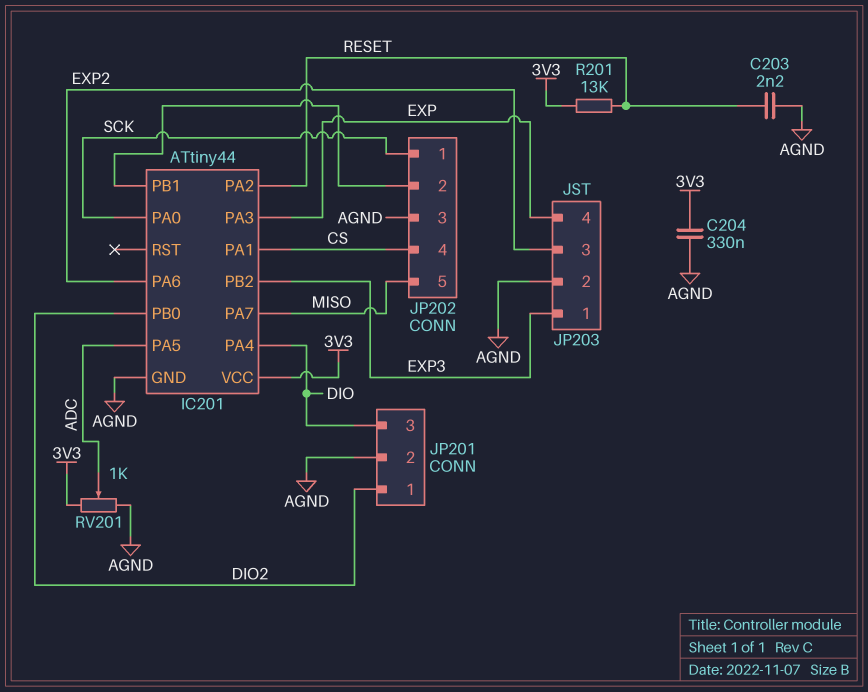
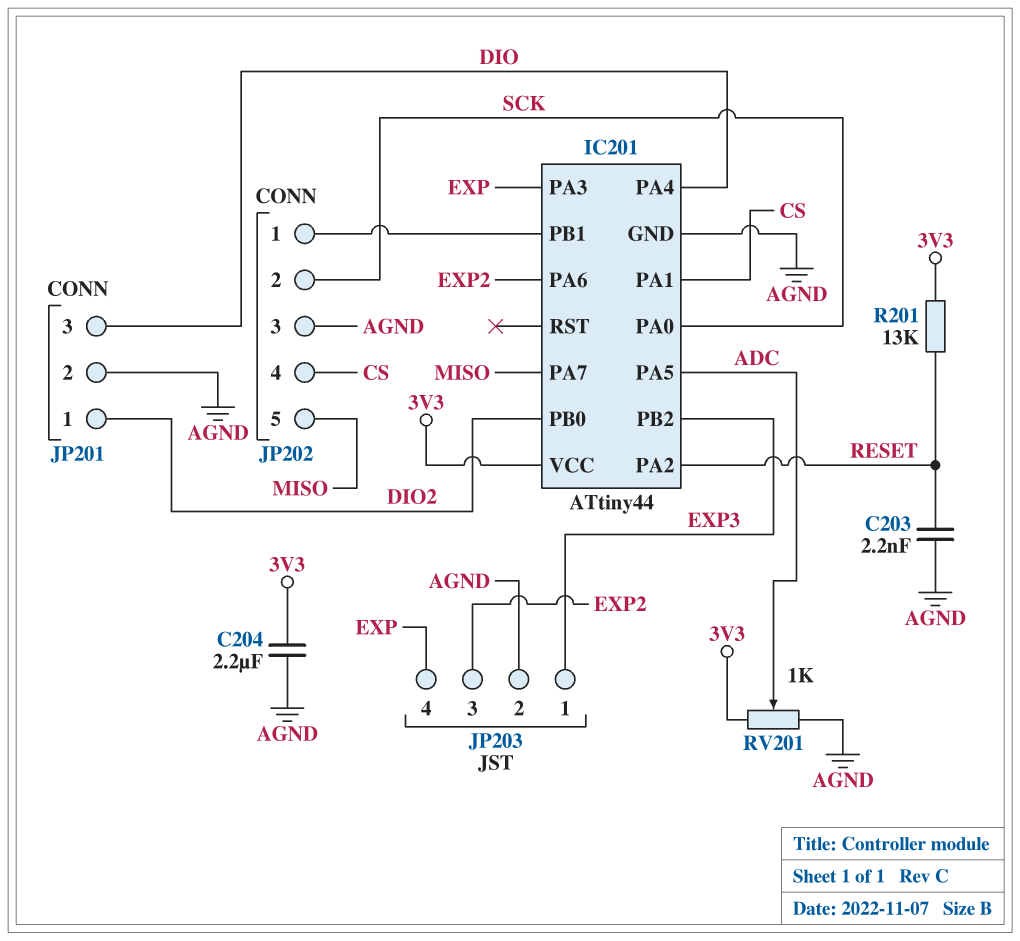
C204: 330nF (3V3, AGND) -> 2.2uF (3V3, AGND)
JP202 pin 1: SCK -> IC201/PB1
JP202 pin 2: IC201/PB1 -> SCK

